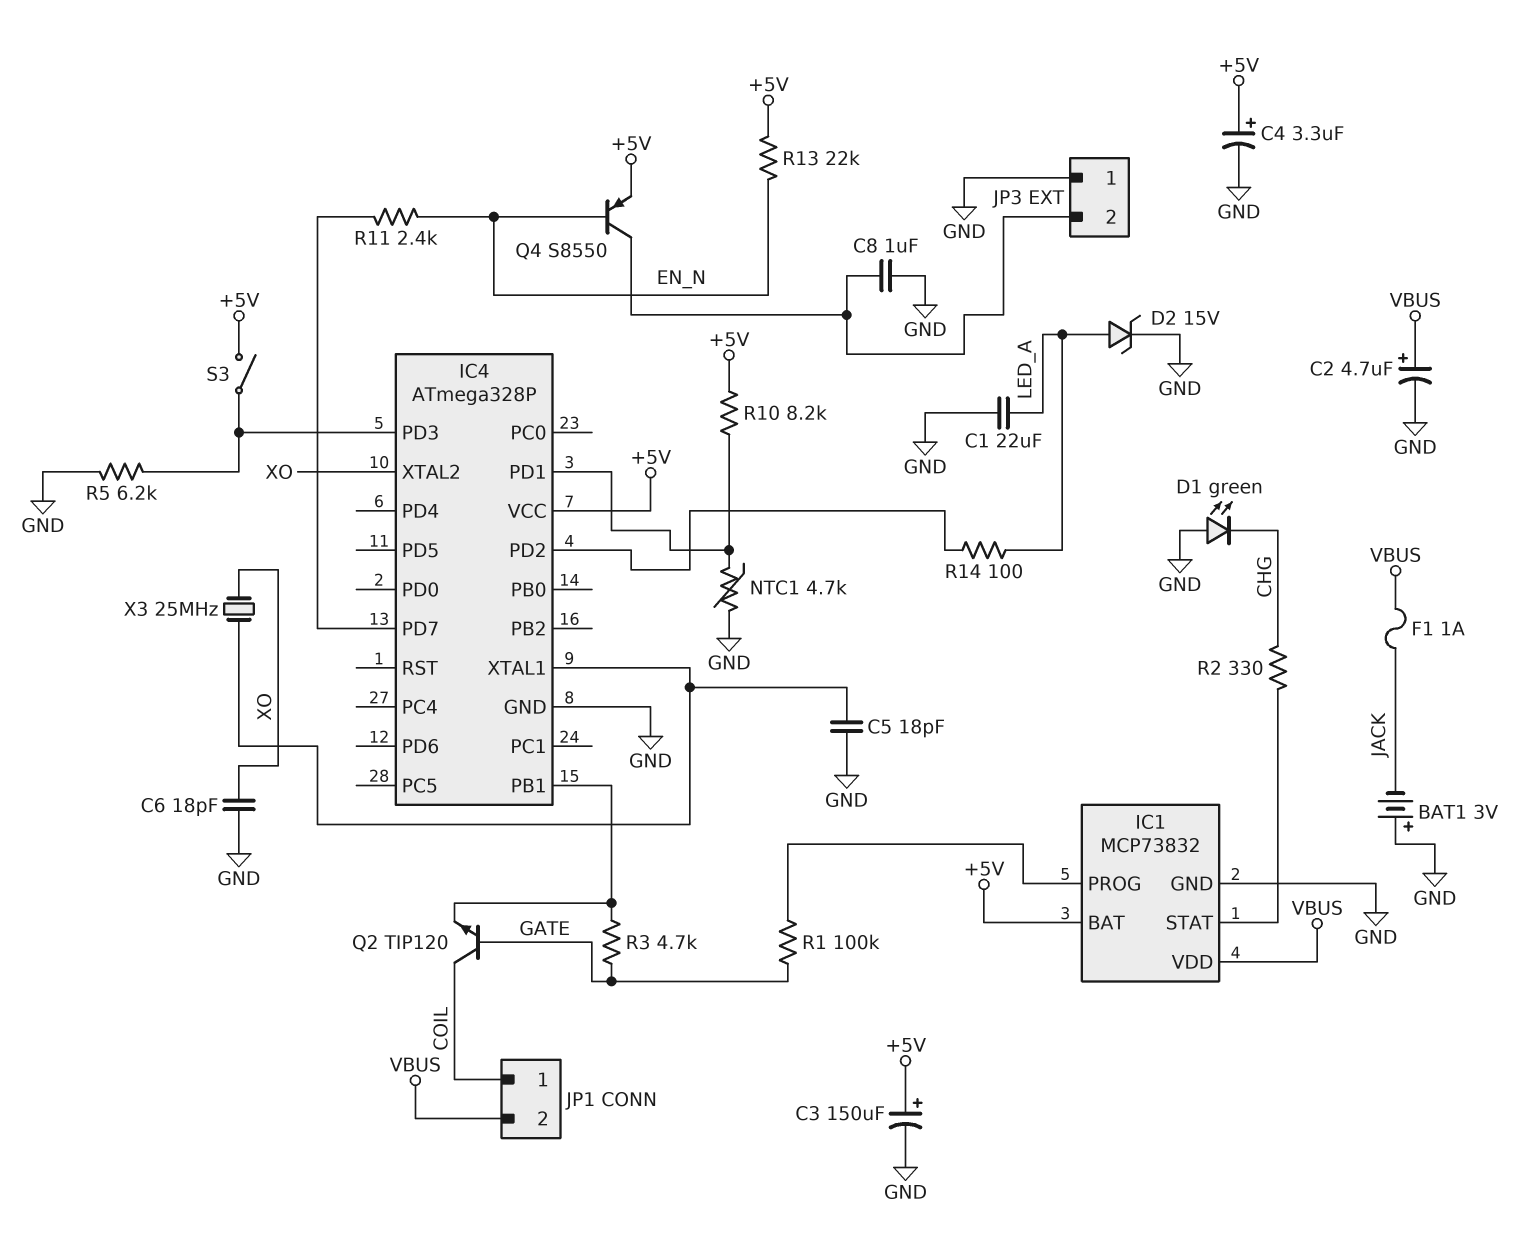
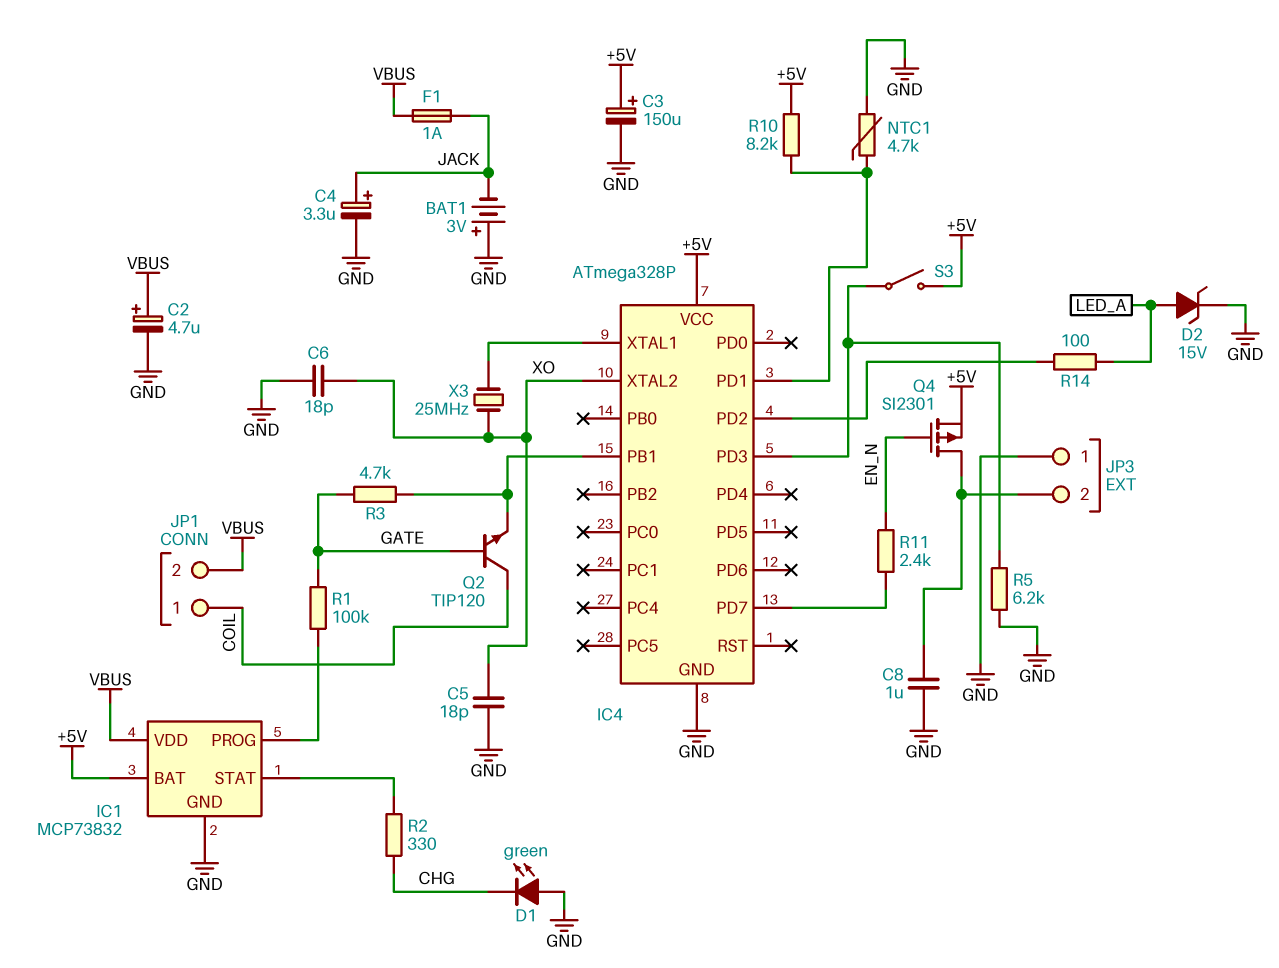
C1: 22uF (GND, LED_A) -> none
C4: 3.3uF (plus +5V, minus GND) -> 3.3uF (plus JACK, minus GND)
C5: 18pF (GND, IC4/XTAL1) -> 18pF (GND, XO)
Q4: PNP S8550 (B EN_N, C JP3/2, E +5V) -> PMOS SI2301 (G EN_N, D JP3/2, S +5V)
R13: 22k (+5V, EN_N) -> none

